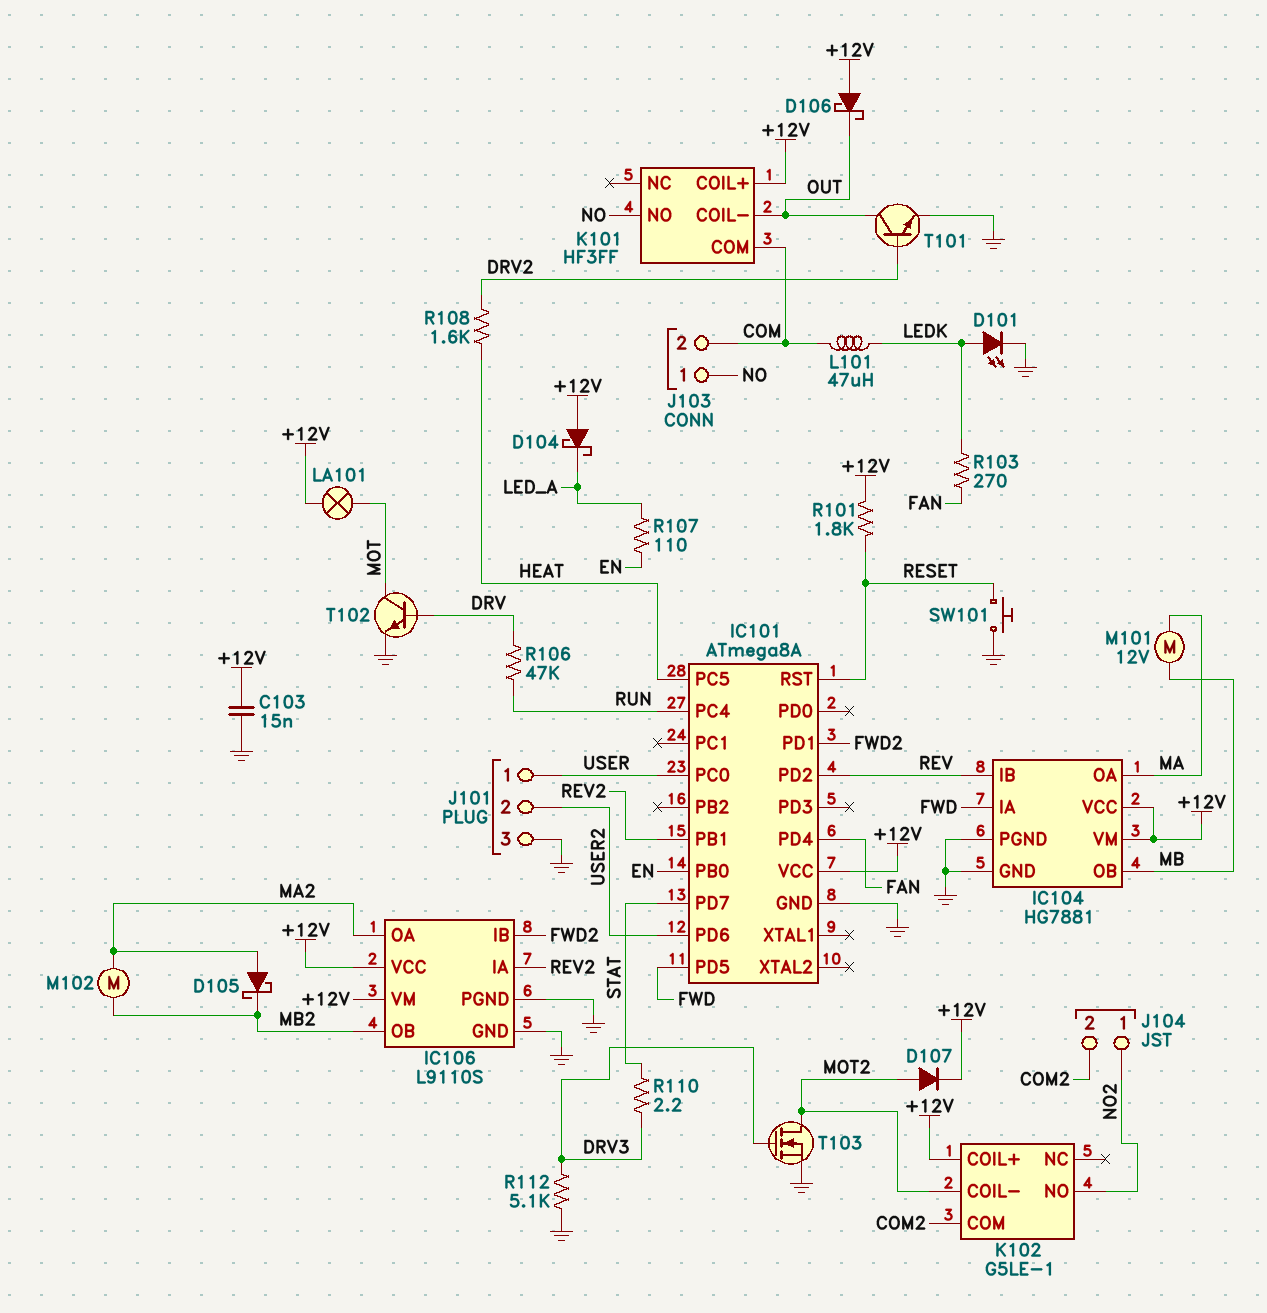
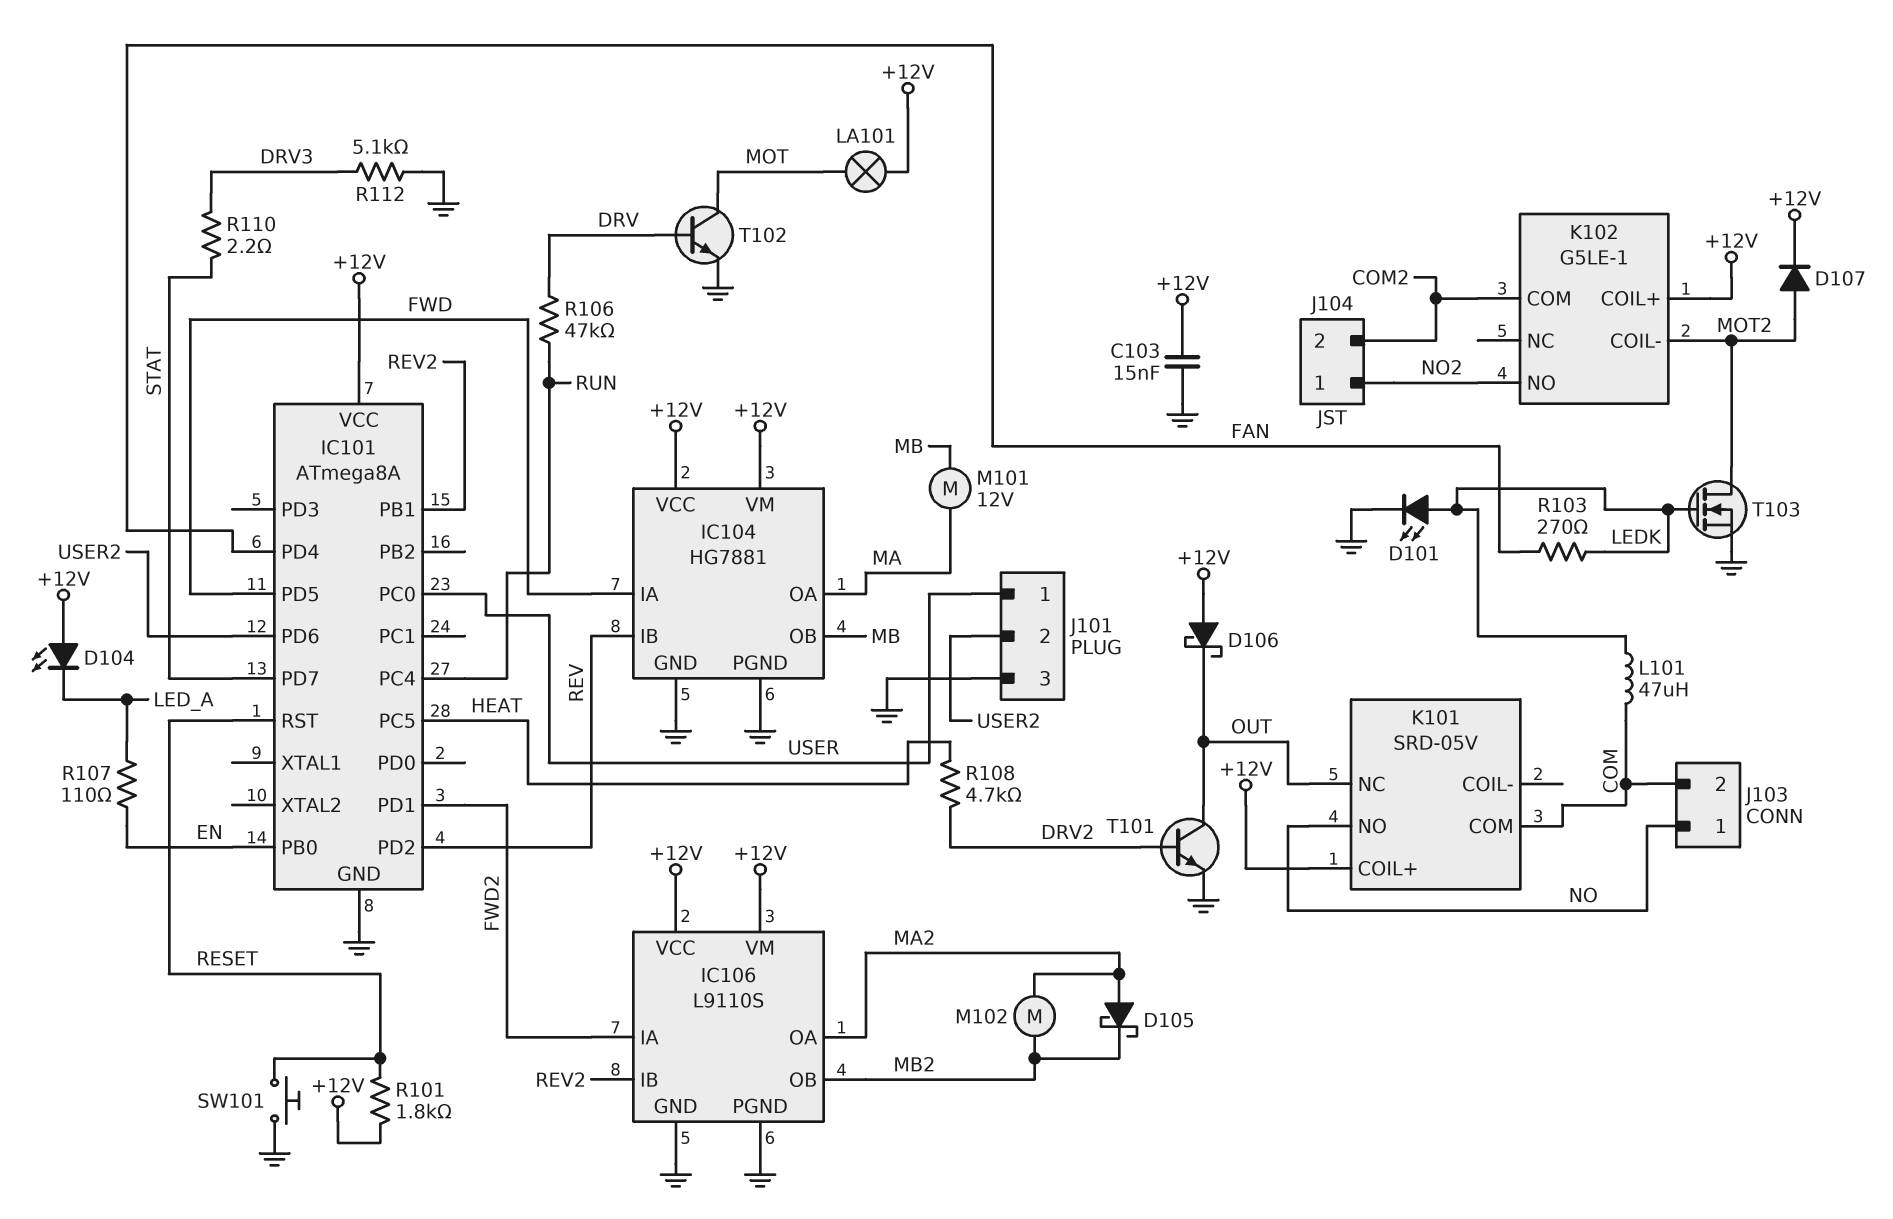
D104: schottky (A +12V, K LED_A) -> LED (A +12V, K LED_A)
IC106 pin IA: REV2 -> FWD2
IC106 pin IB: FWD2 -> REV2
K101: HF3FF -> SRD-05V
K101 pin COIL-: OUT -> none
K101 pin NC: none -> OUT
R108: 1.6k (DRV2, HEAT) -> 4.7k (DRV2, HEAT)
T103: NMOS (G DRV3, D MOT2, S GND) -> NMOS (G LEDK, D MOT2, S GND)

